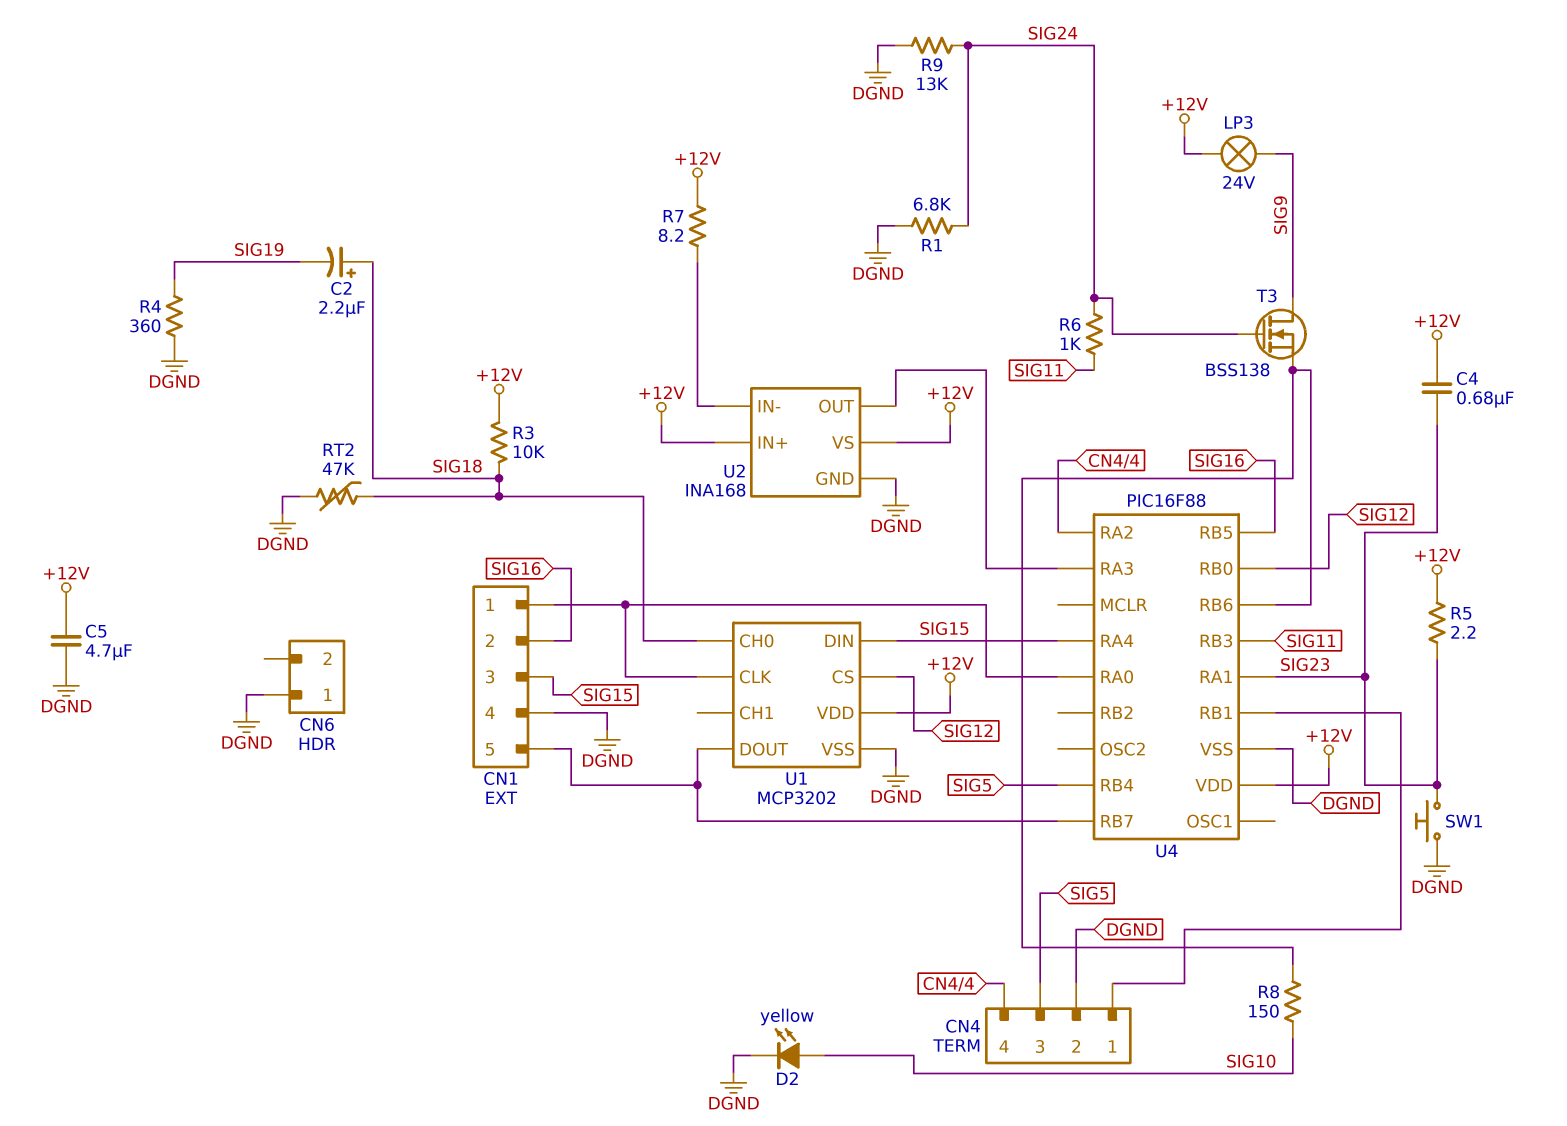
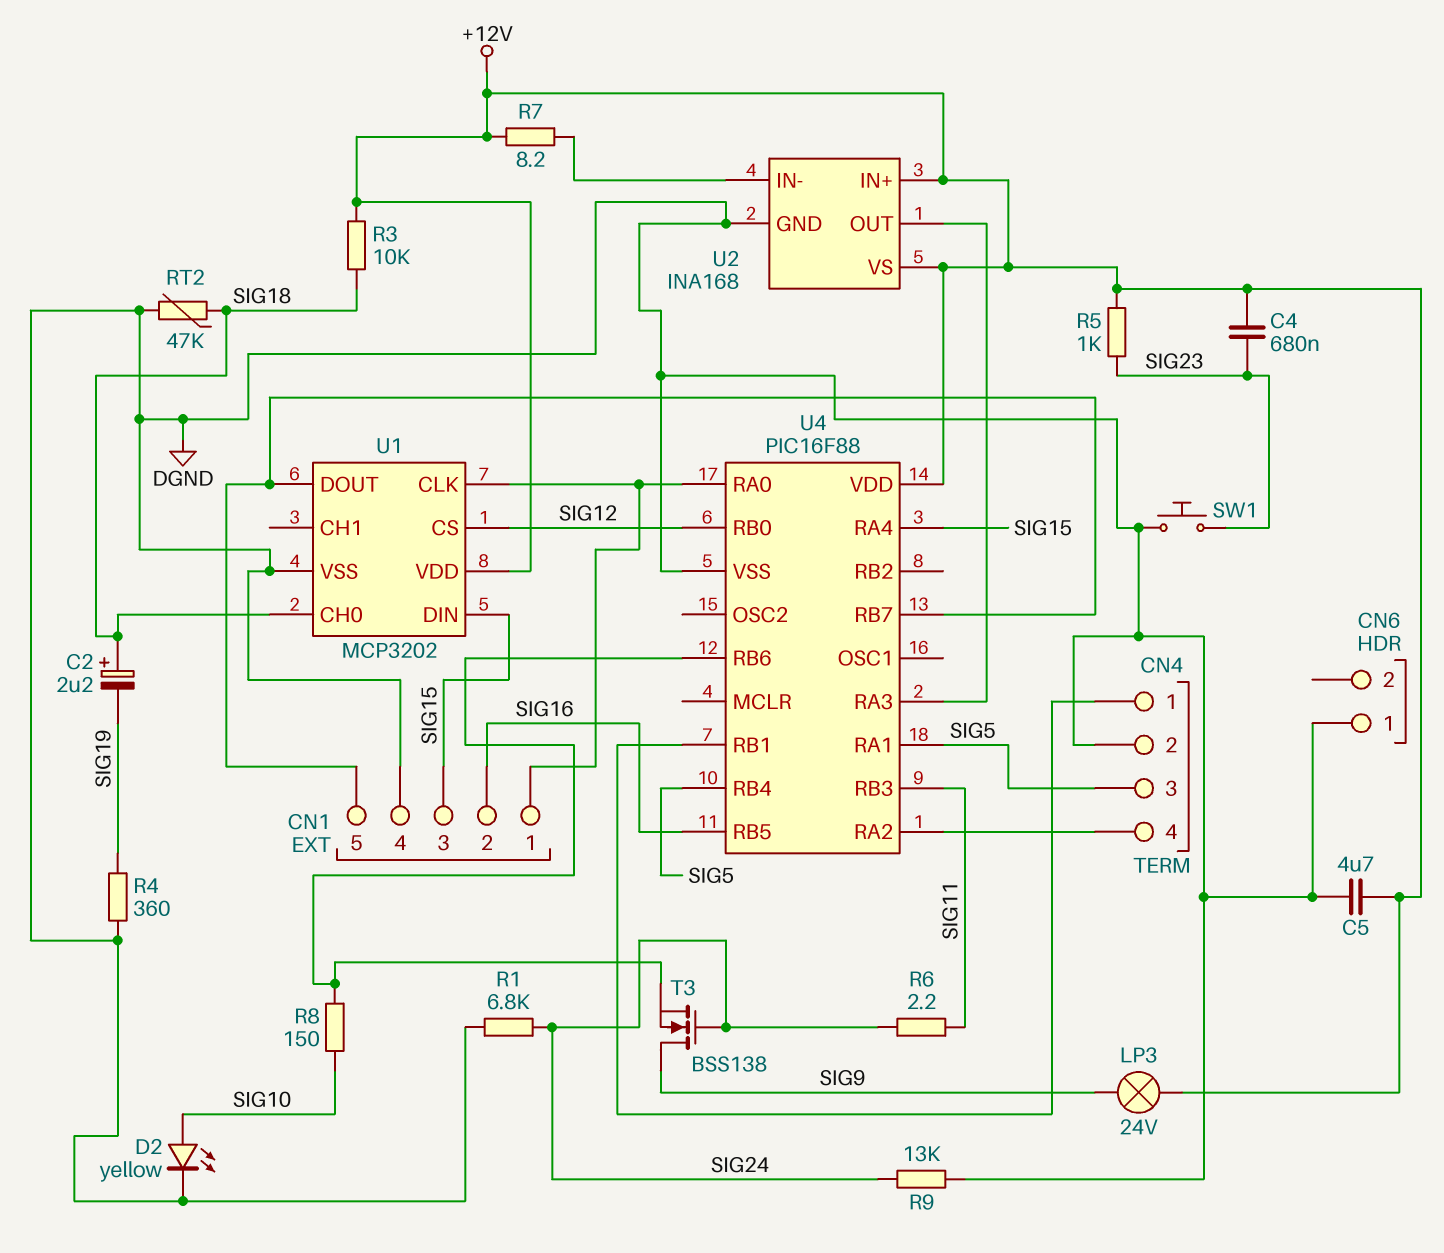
R5: 2.2 (+12V, SIG23) -> 1k (+12V, SIG23)
R6: 1k (SIG11, SIG24) -> 2.2 (SIG11, SIG24)
U4 pin RA1: SIG23 -> SIG5

